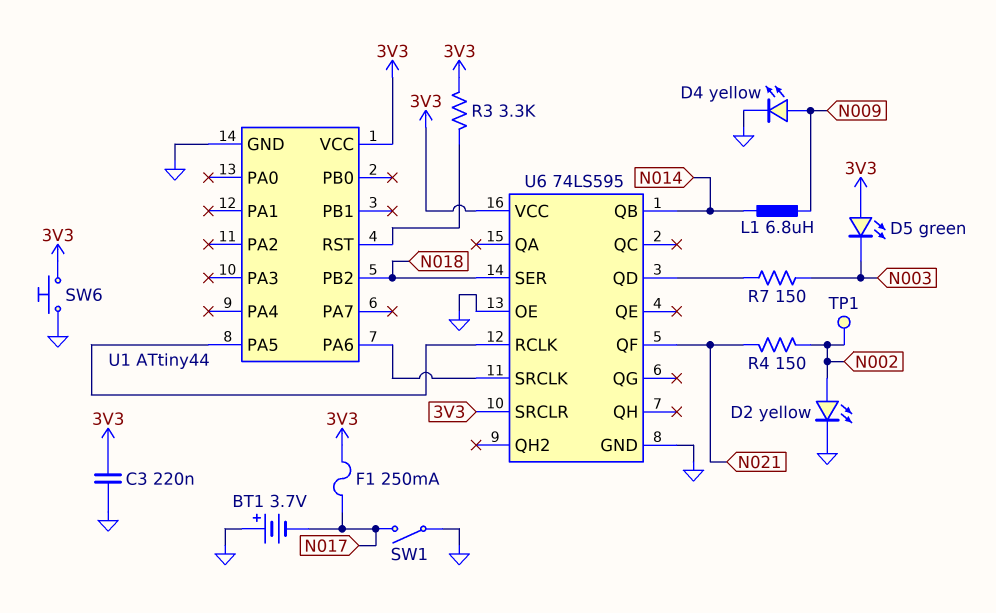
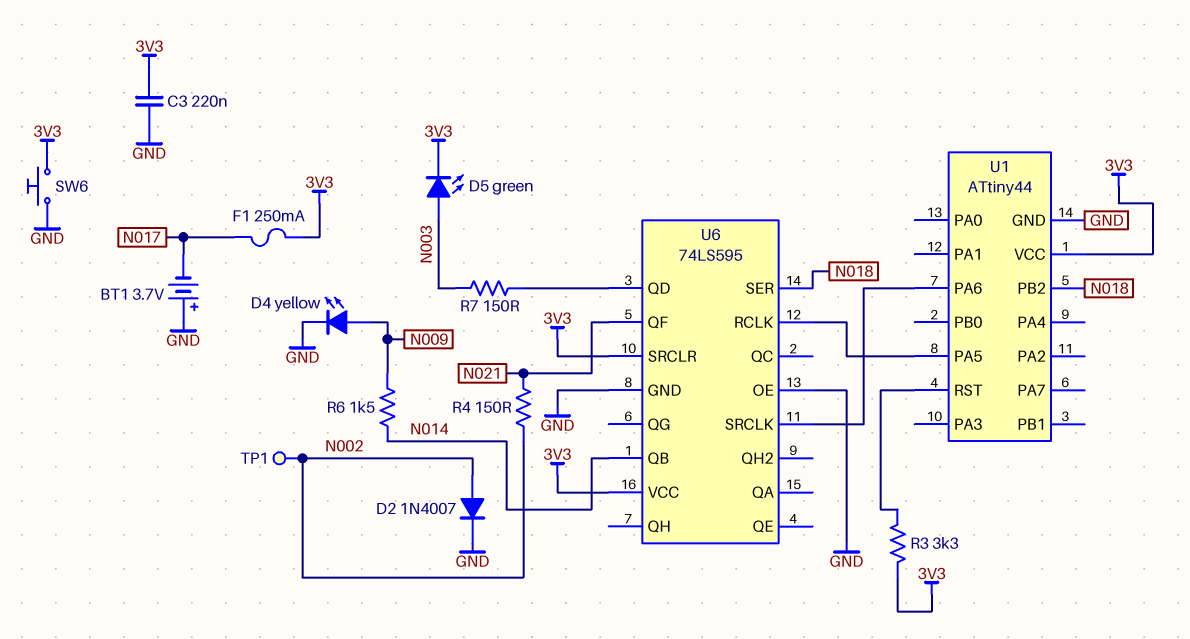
D2: LED yellow (A N002, K GND) -> diode 1N4007 (A N002, K GND)
D5: LED green (A 3V3, K N003) -> LED green (A N003, K 3V3)
L1: 6.8uH (N009, N014) -> none
R6: none -> 1.5k (N009, N014)
SW1: switch (GND, N017) -> none

